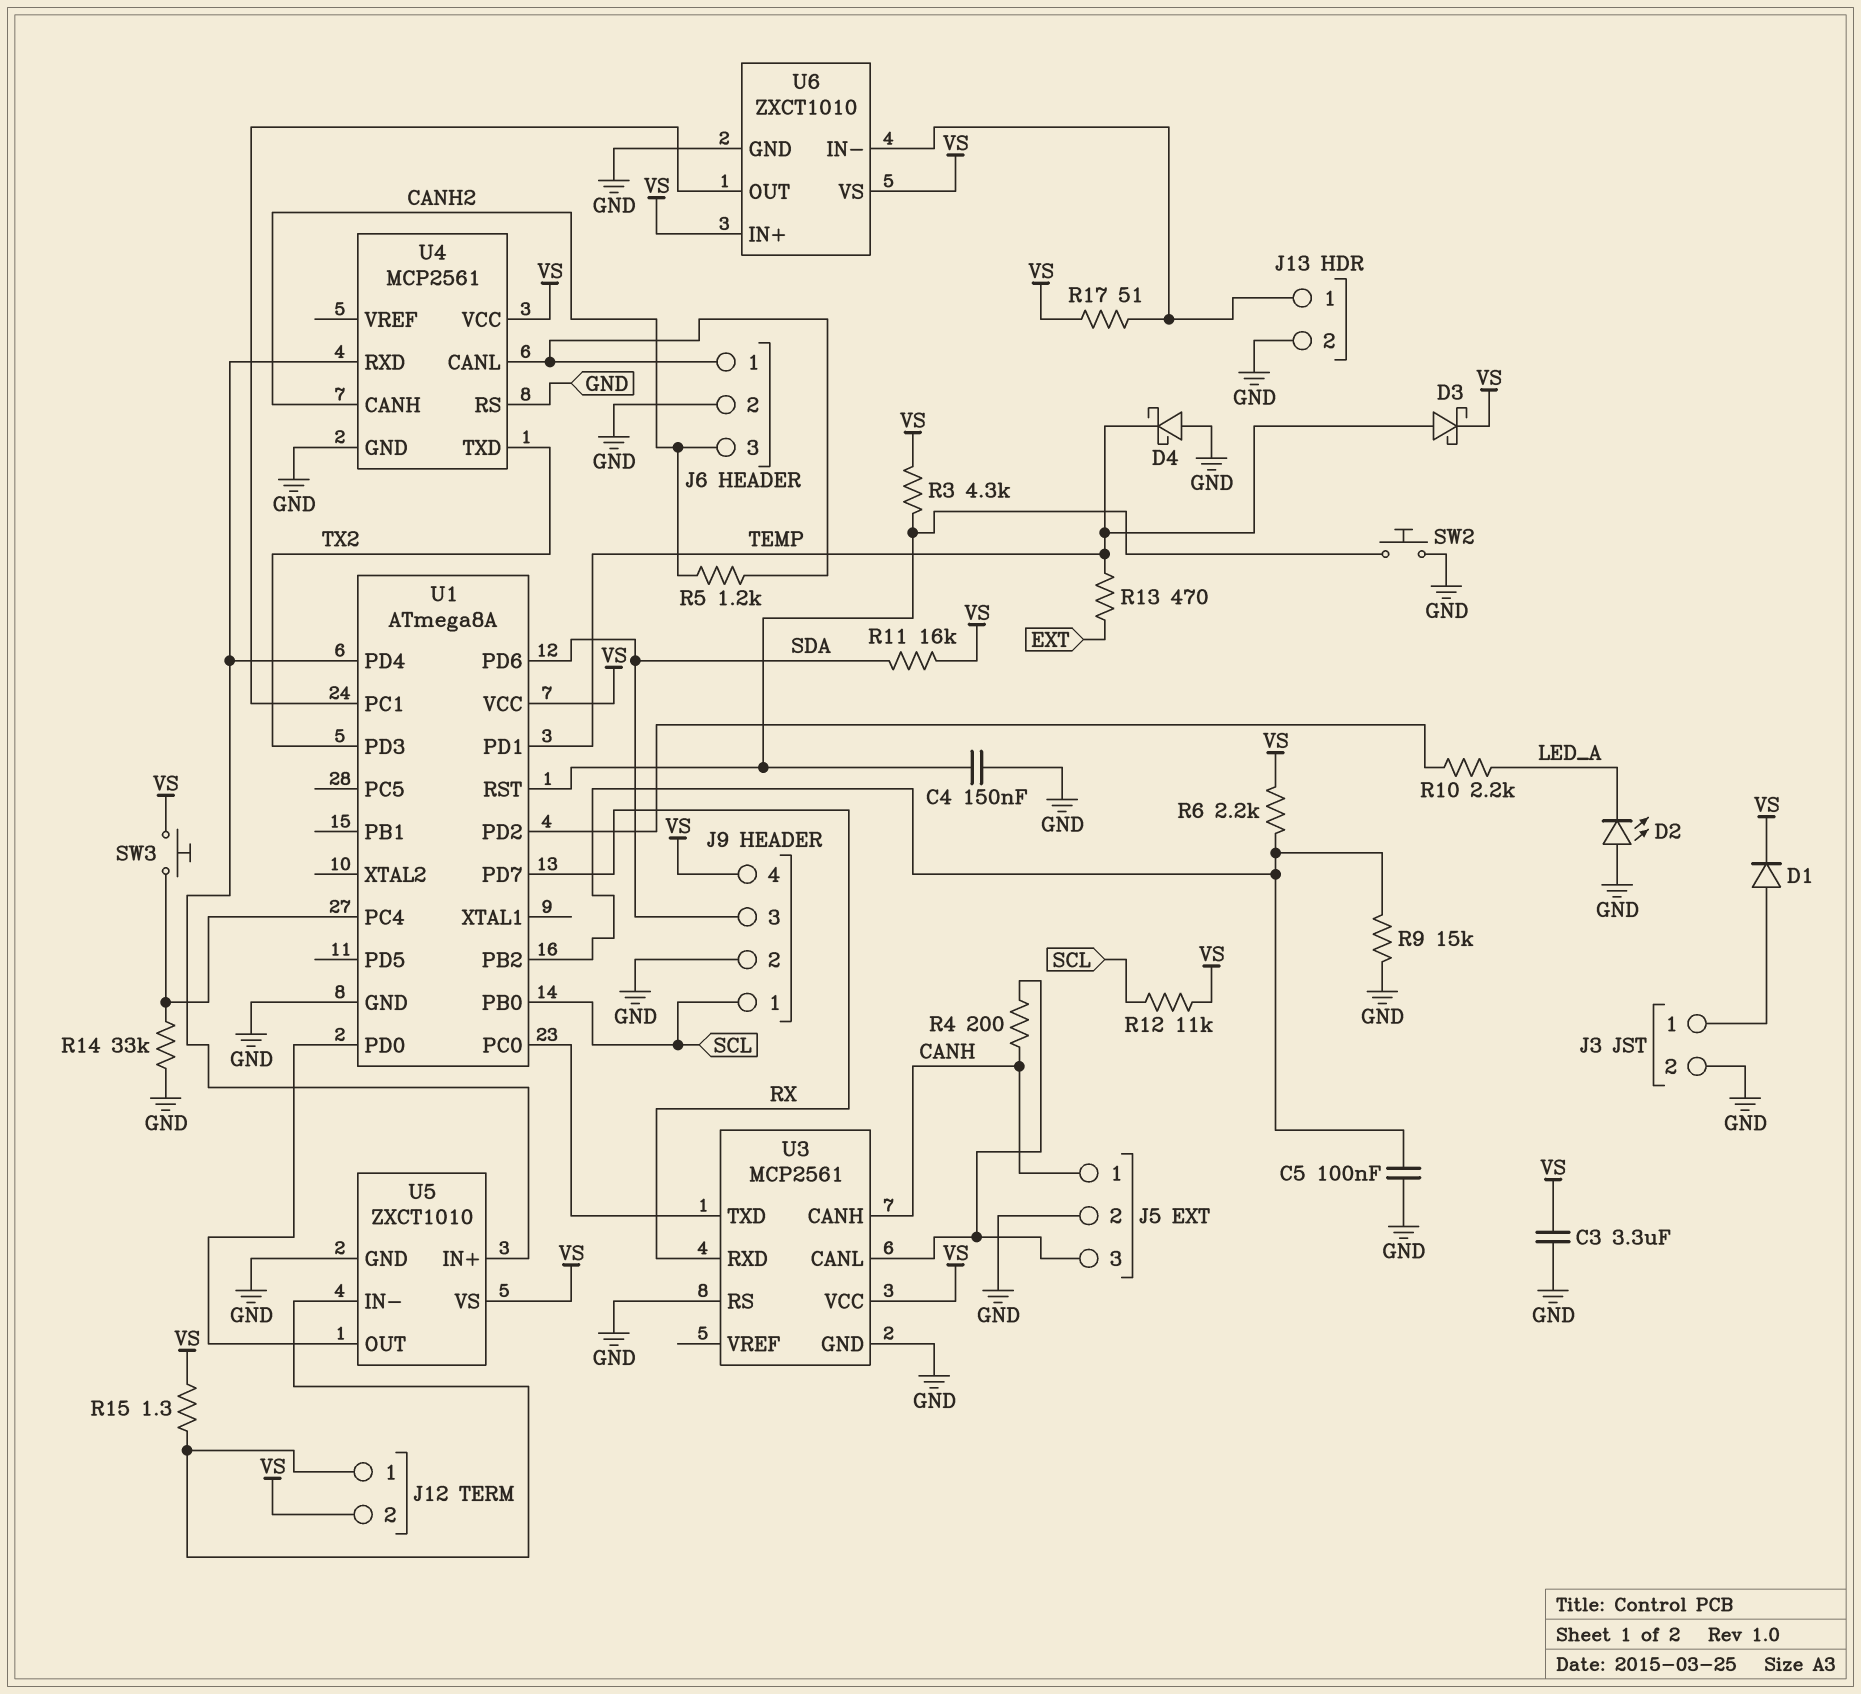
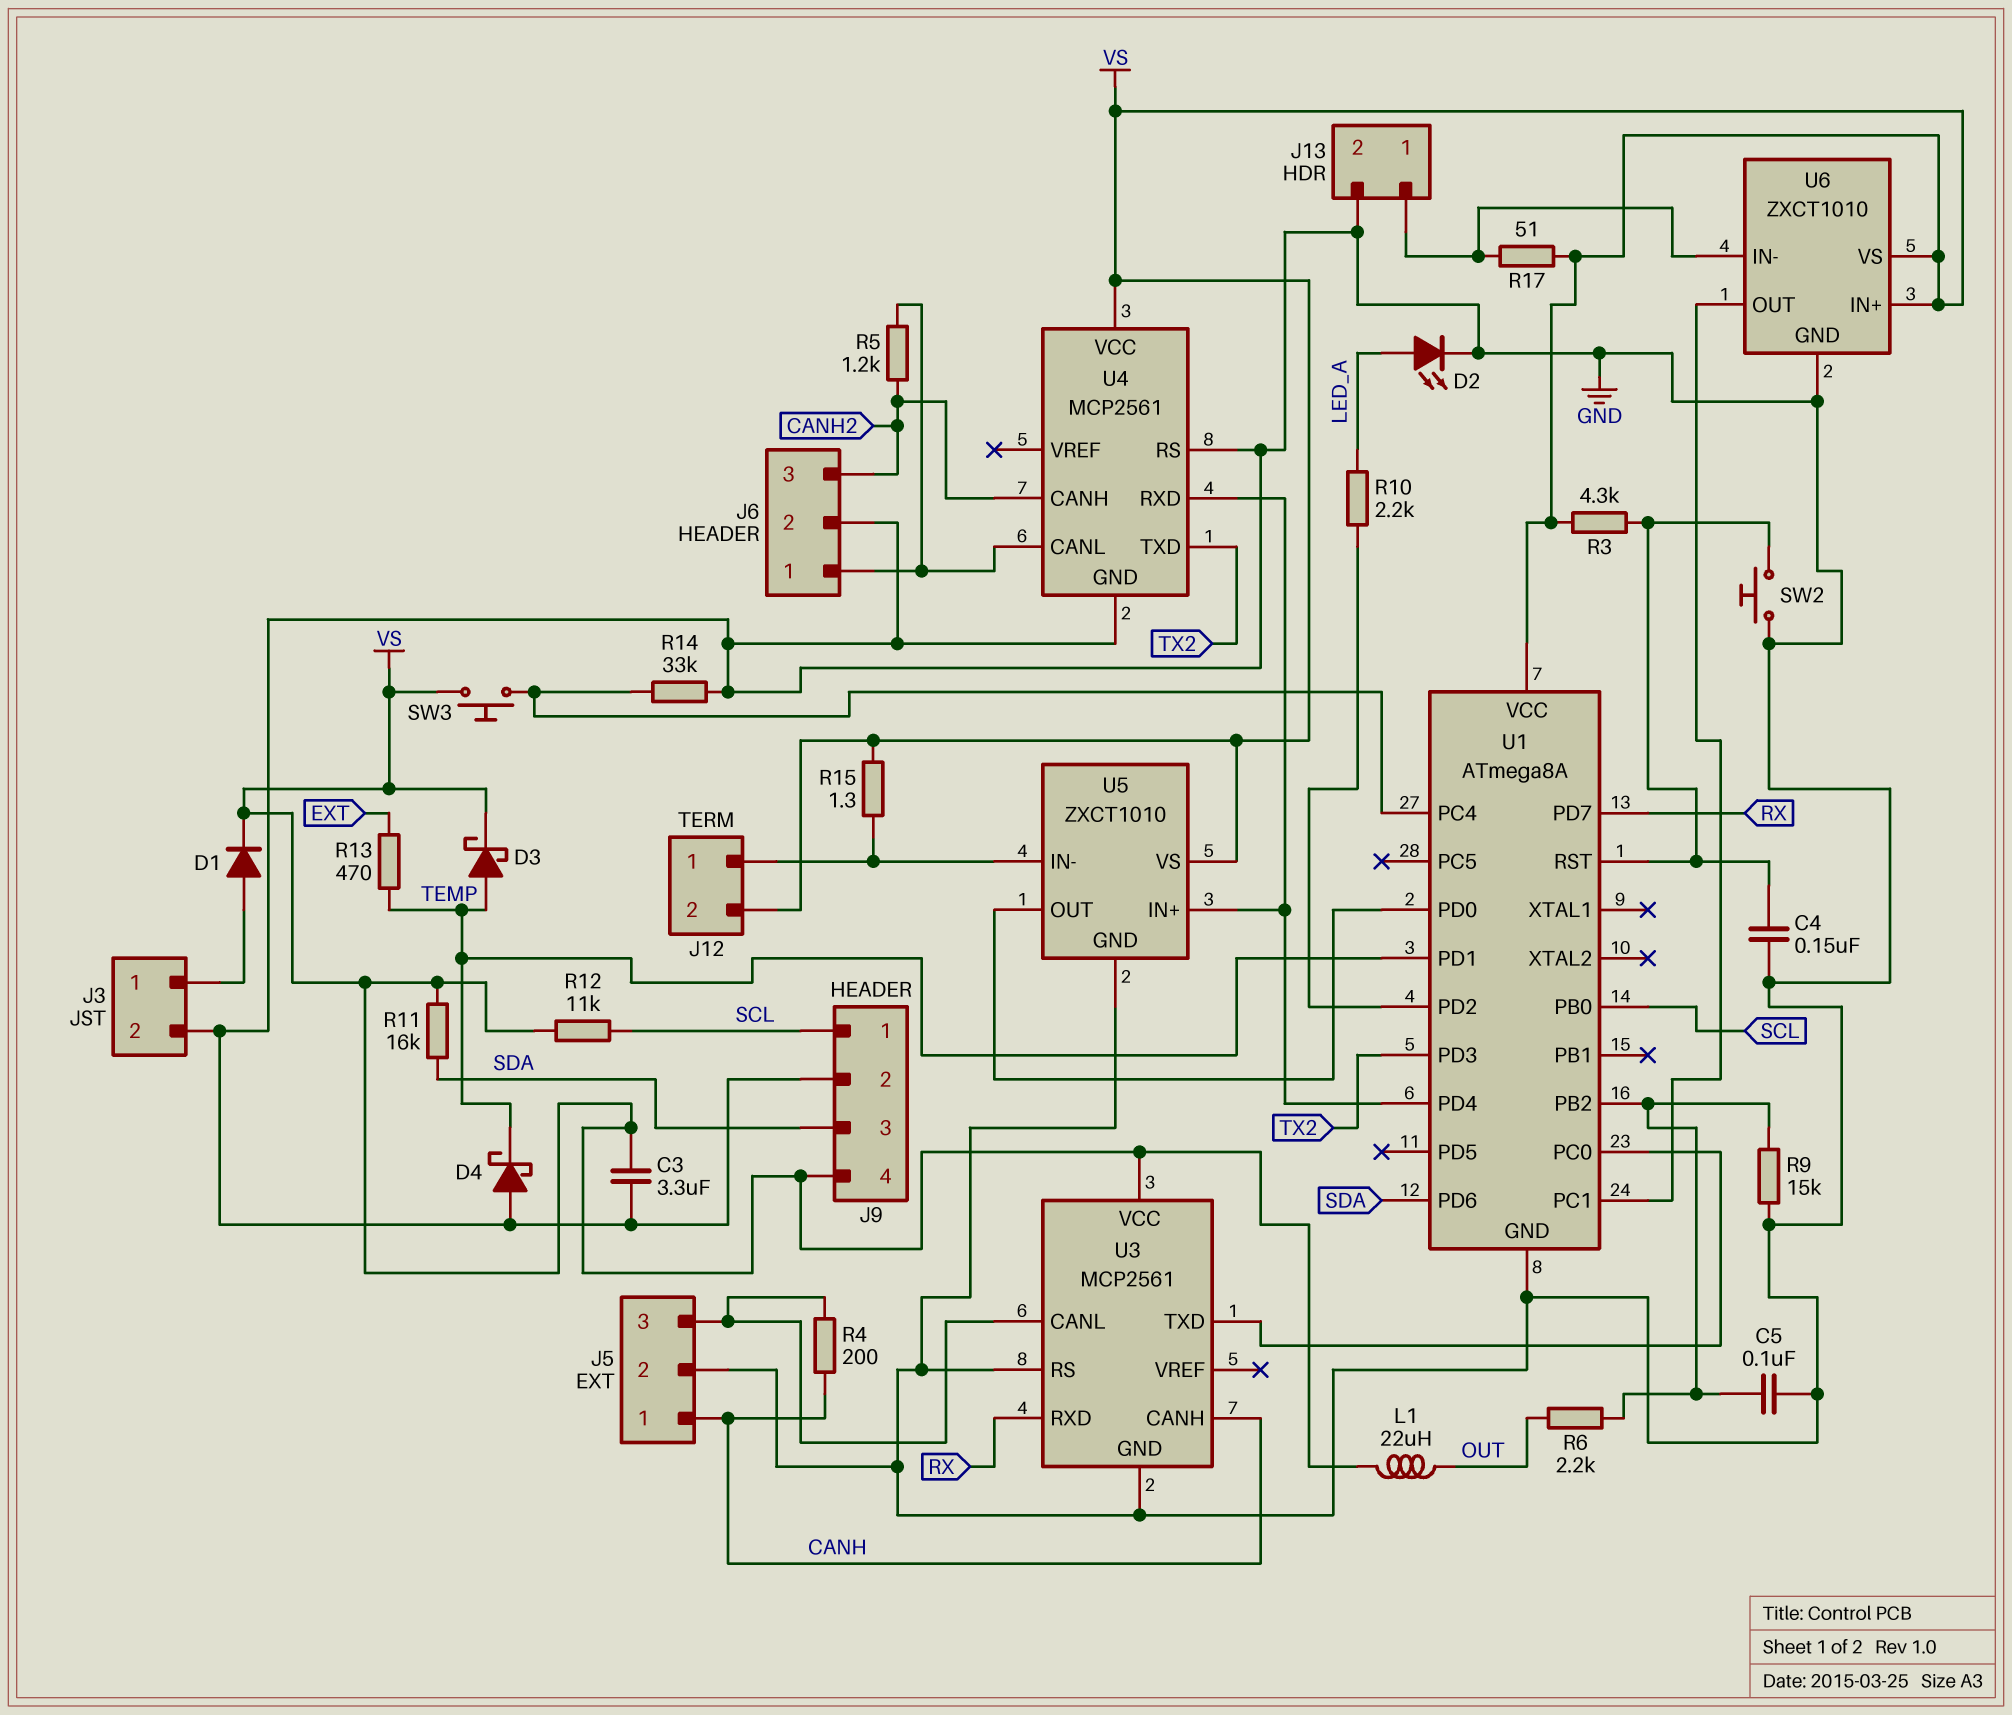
D2: LED (A GND, K LED_A) -> LED (A LED_A, K GND)
L1: none -> 22uH (OUT, VS)
R6: 2.2k (U1/PB2, VS) -> 2.2k (OUT, U1/PB2)

